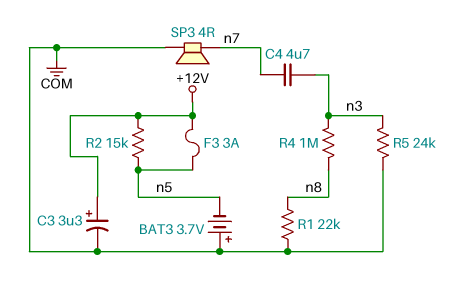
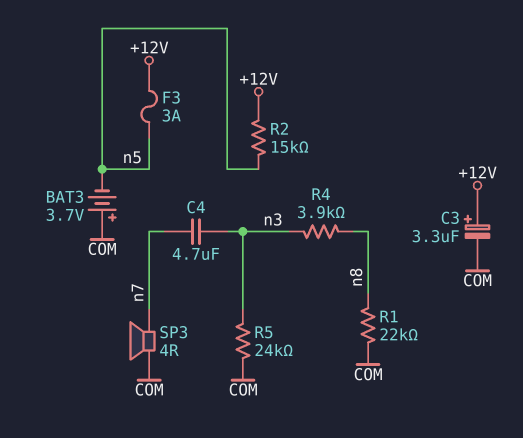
R4: 1M (n3, n8) -> 3.9k (n3, n8)

